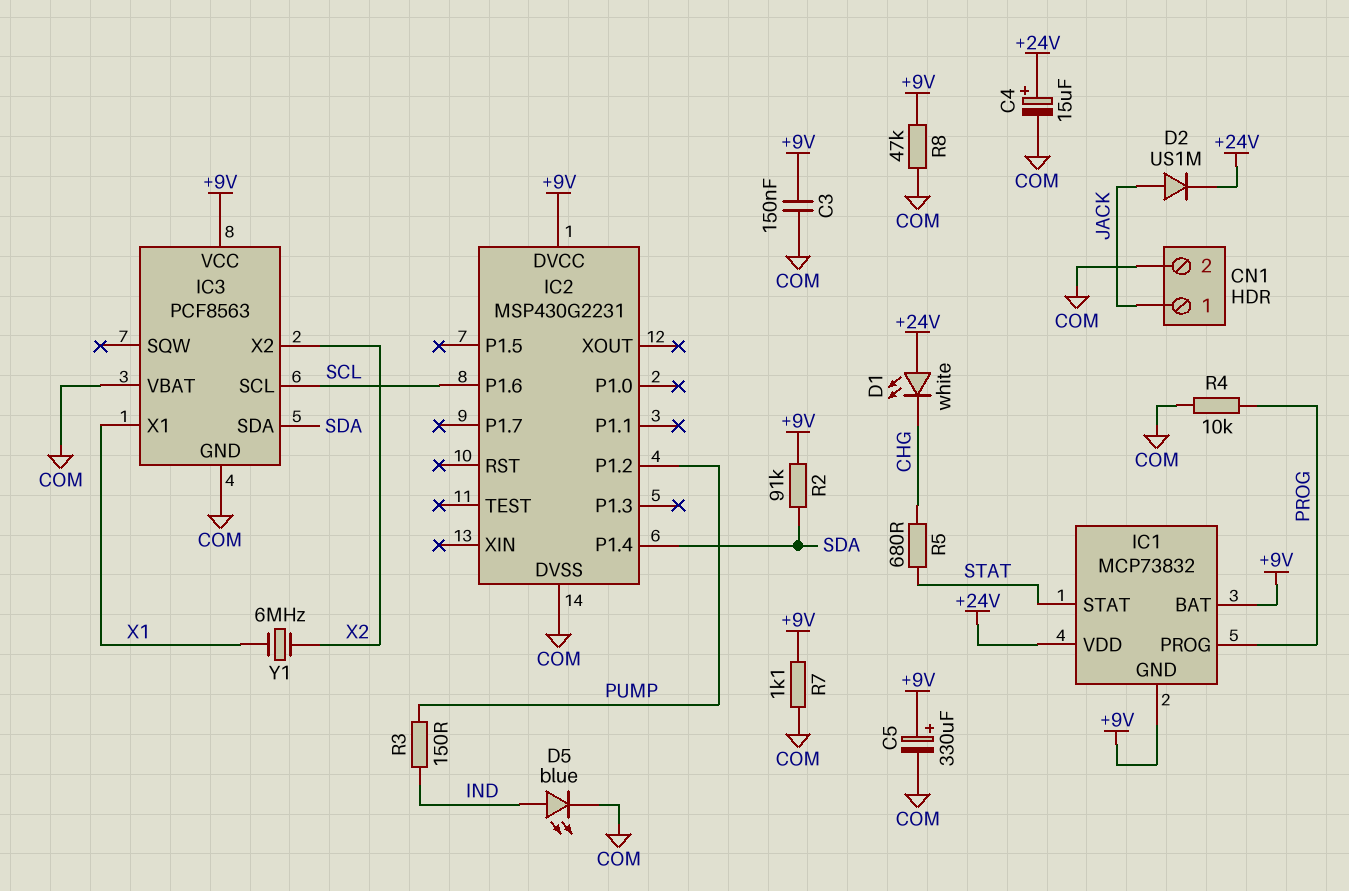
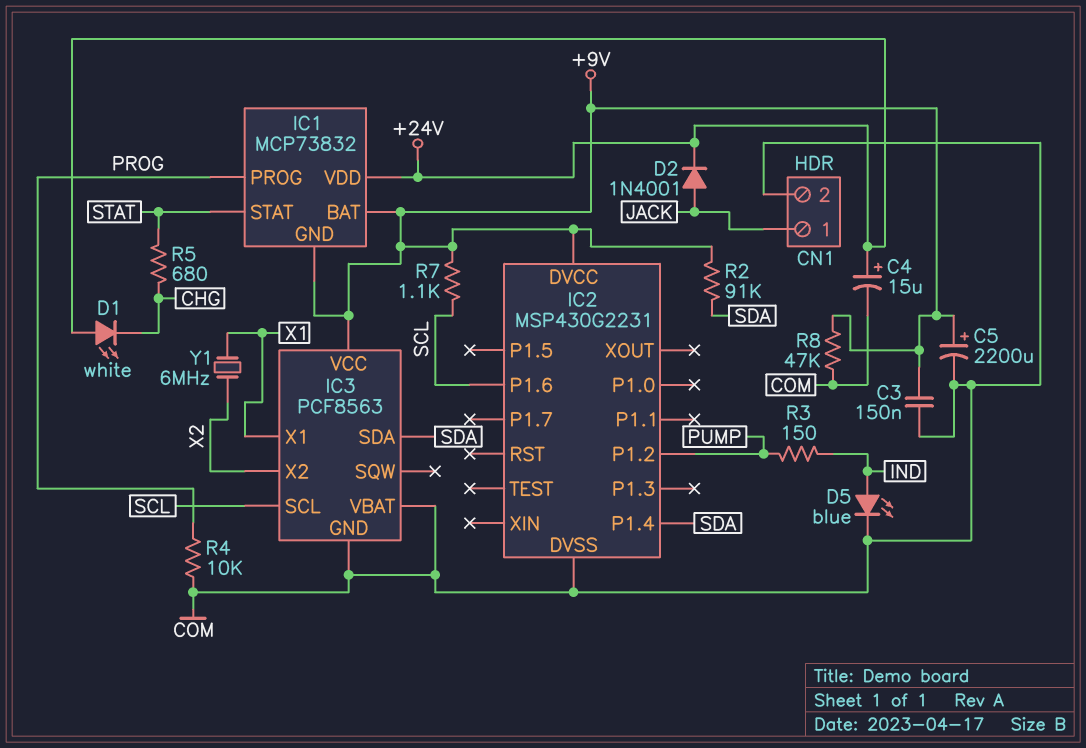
C5: 330uF (plus +9V, minus COM) -> 2200uF (plus +9V, minus COM)
D2: diode US1M (A JACK, K +24V) -> diode 1N4001 (A JACK, K +24V)
R7: 1.1k (+9V, COM) -> 1.1k (+9V, SCL)

